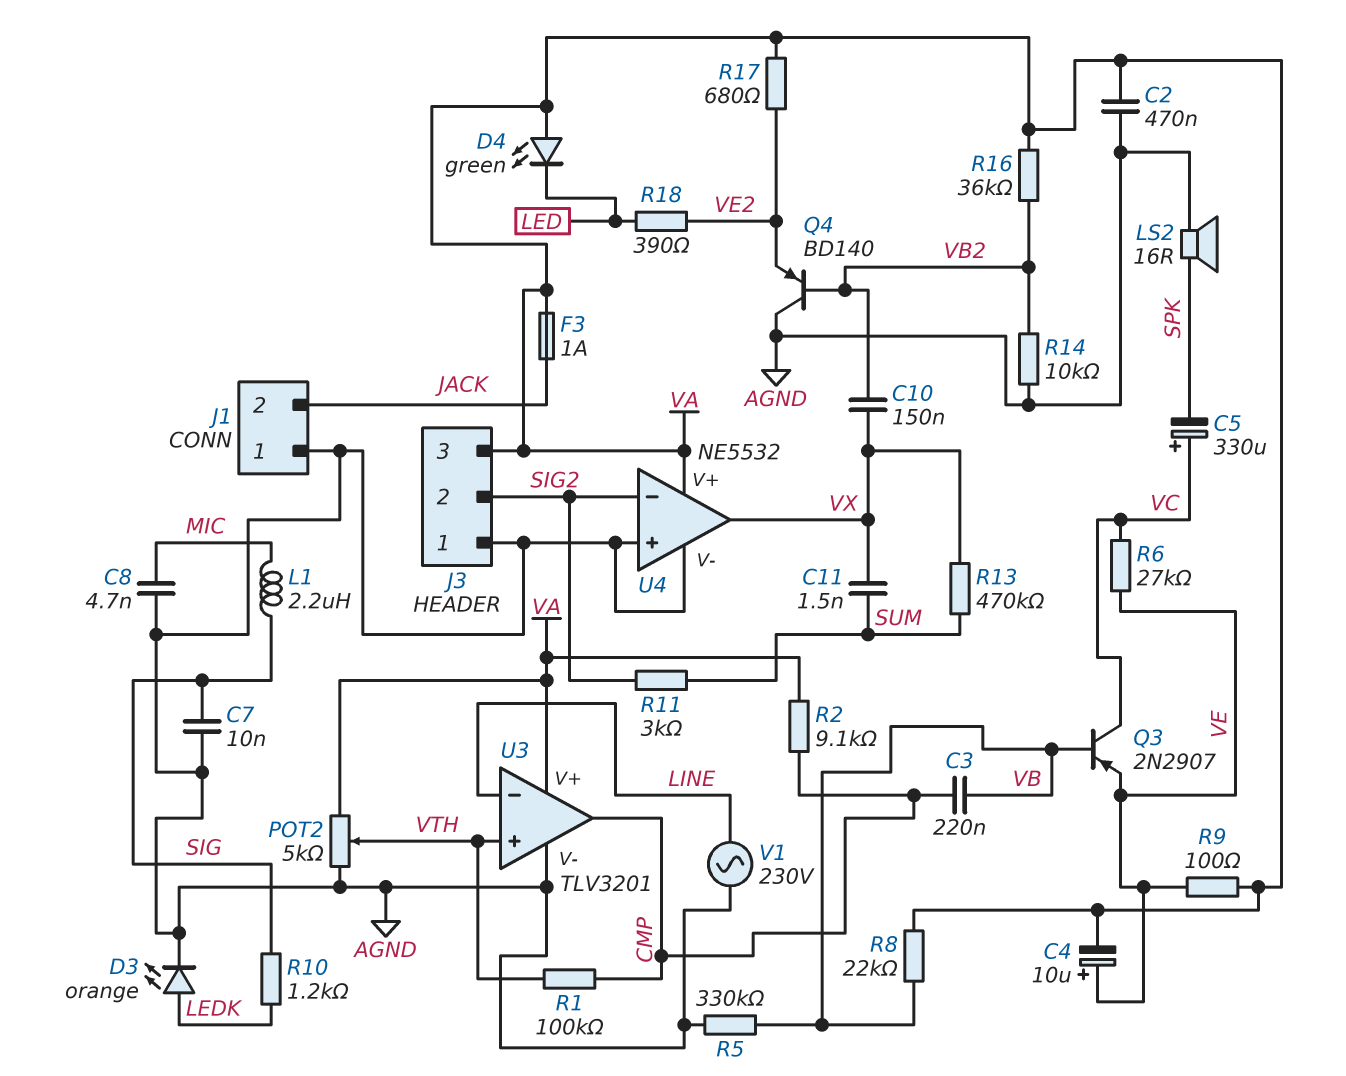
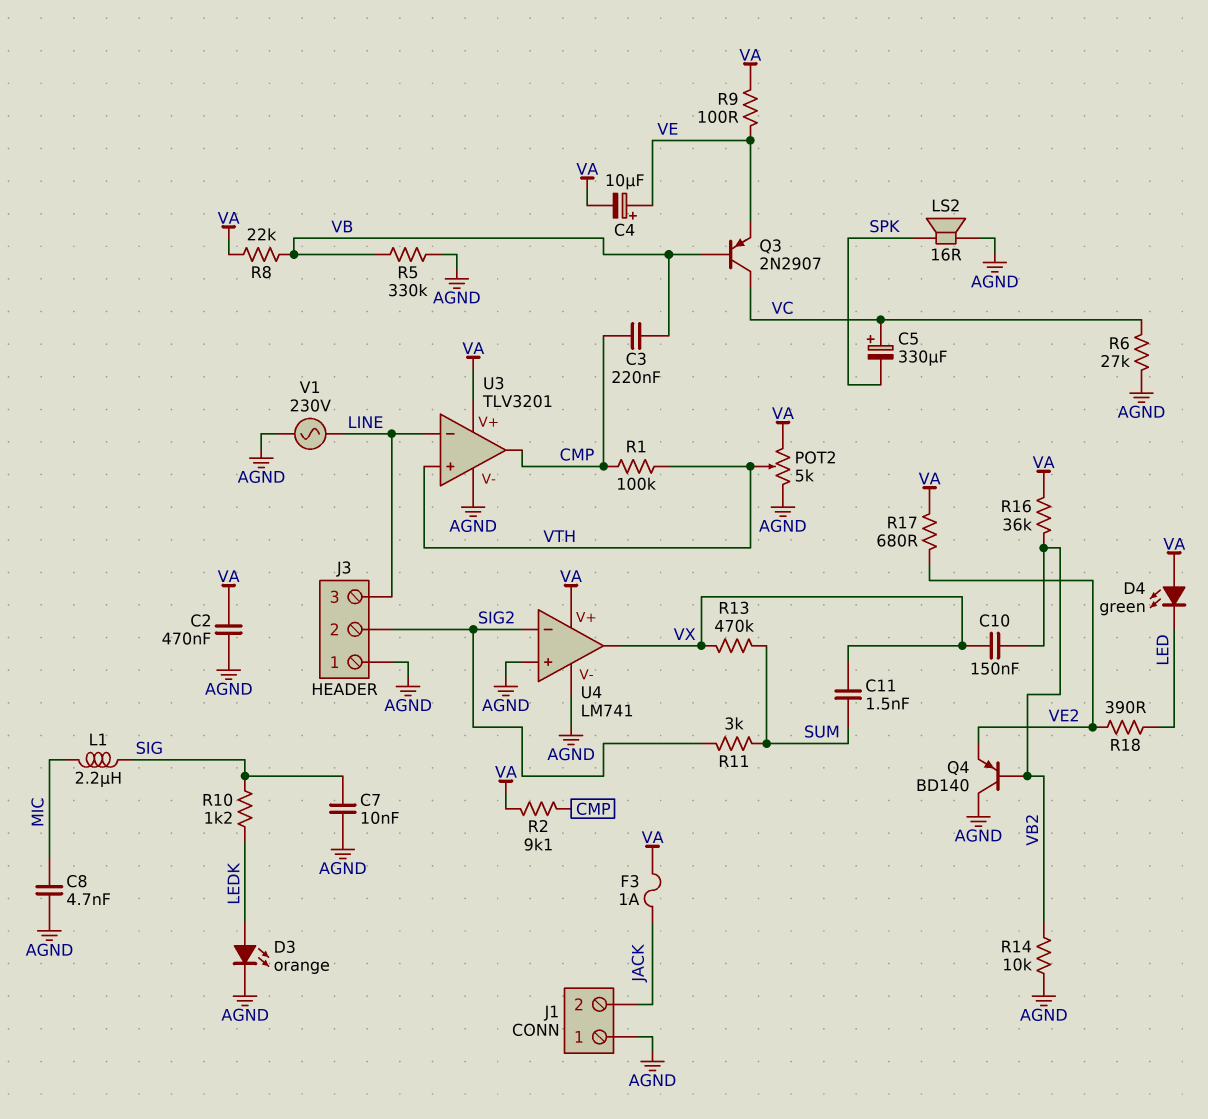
J3 pin 3: VA -> LINE
R6: 27k (VC, VE) -> 27k (AGND, VC)
U4: NE5532 -> LM741

